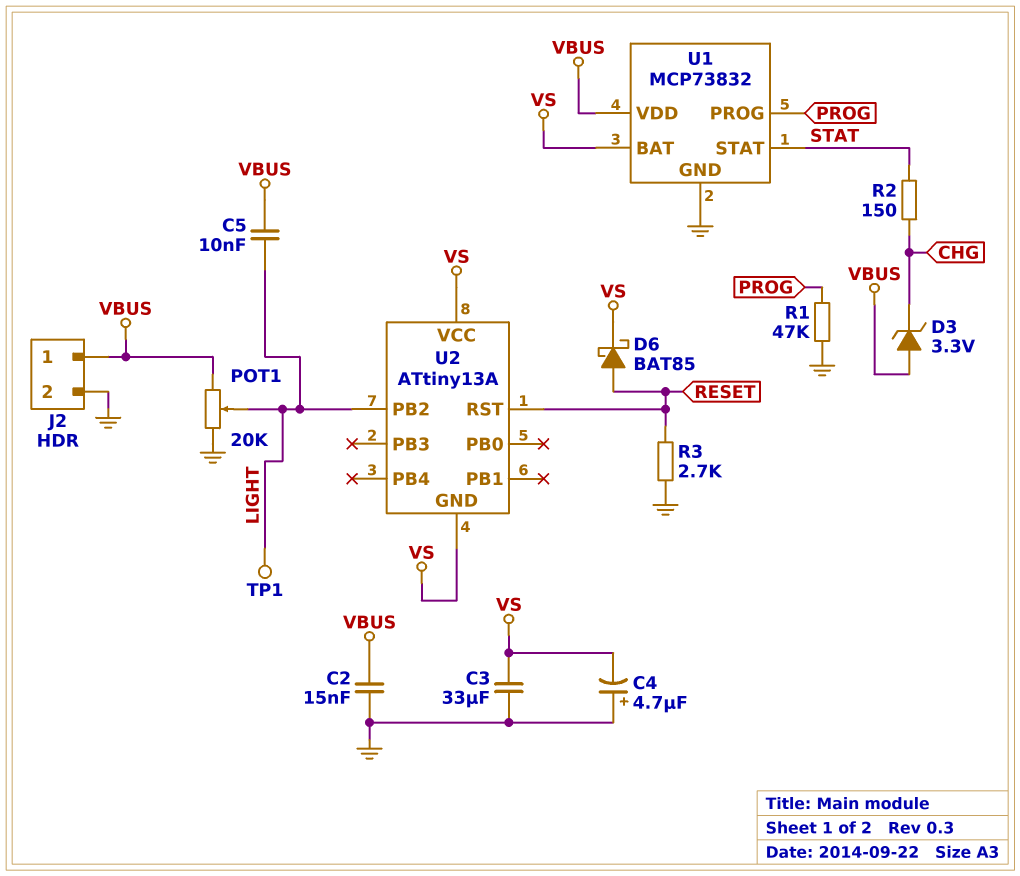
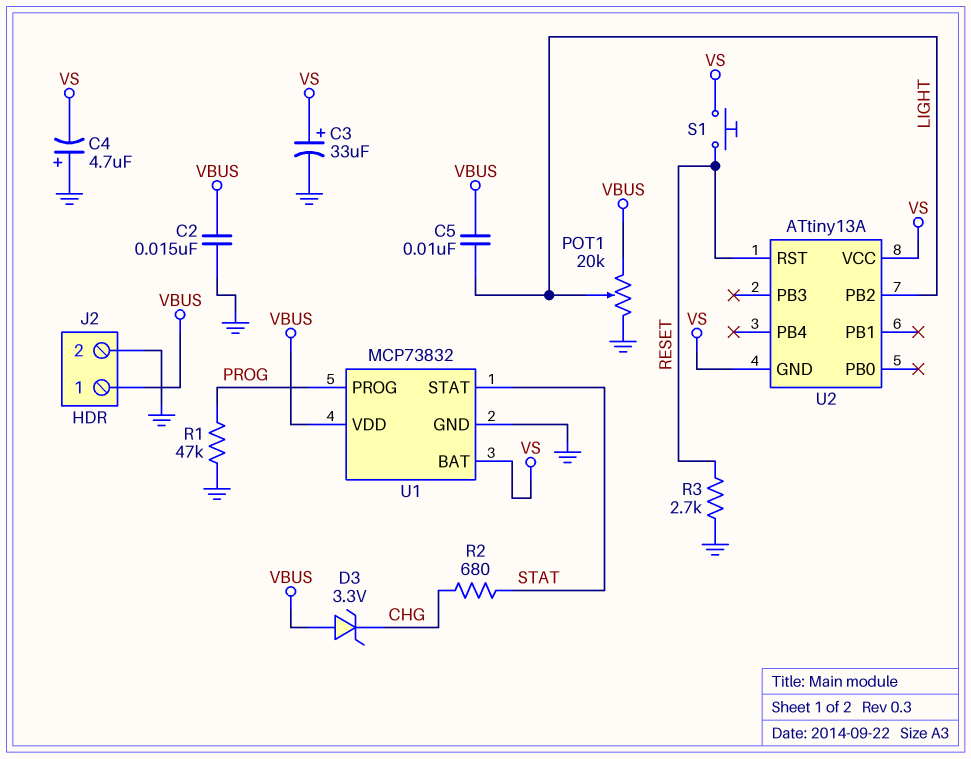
C3: 33uF (GND, VS) -> 33uF (plus VS, minus GND)
D6: schottky BAT85 (A RESET, K VS) -> none
R2: 150 (CHG, STAT) -> 680 (CHG, STAT)
S1: none -> button (RESET, VS)
TP1: test point (LIGHT) -> none

